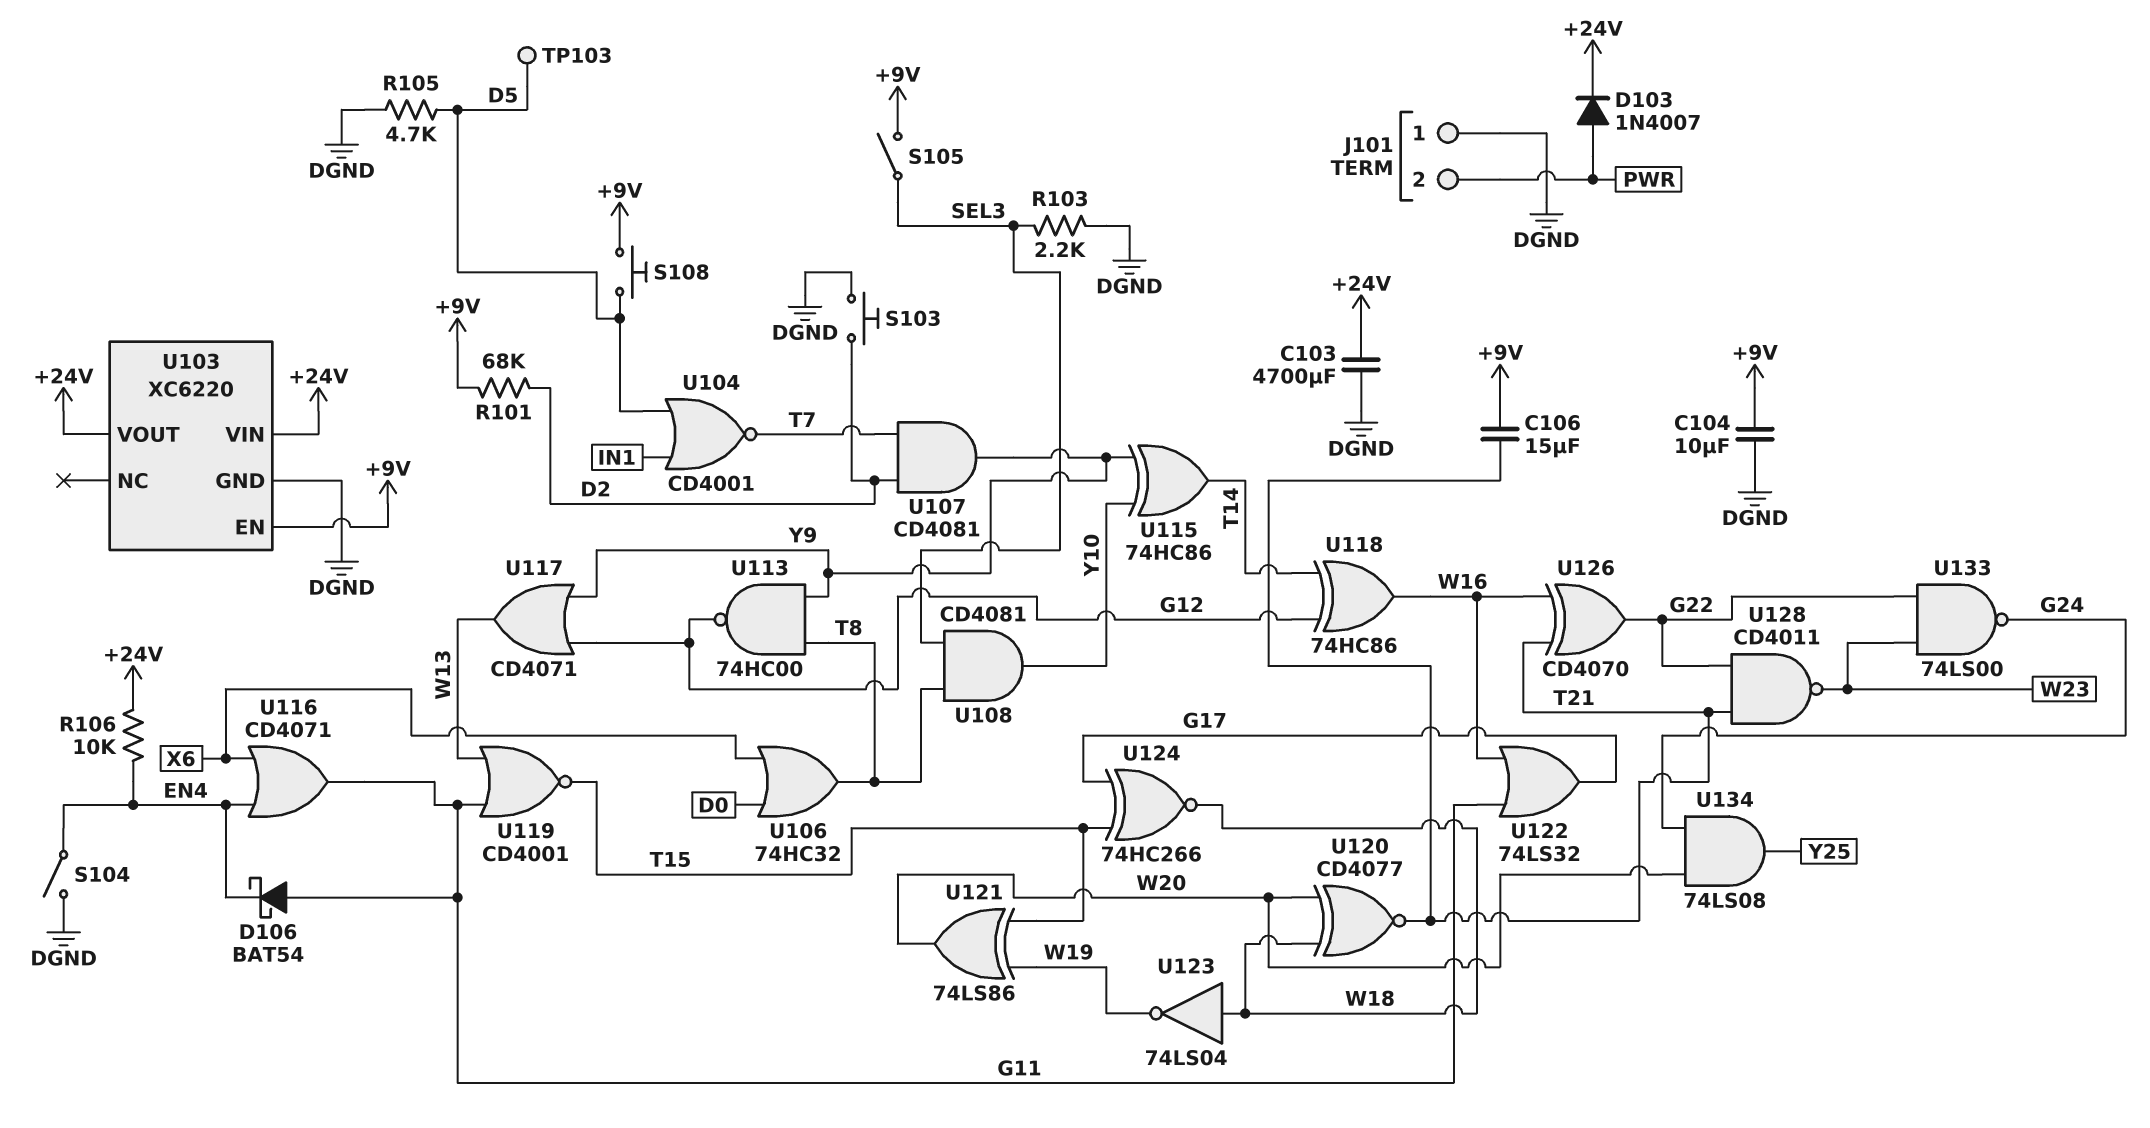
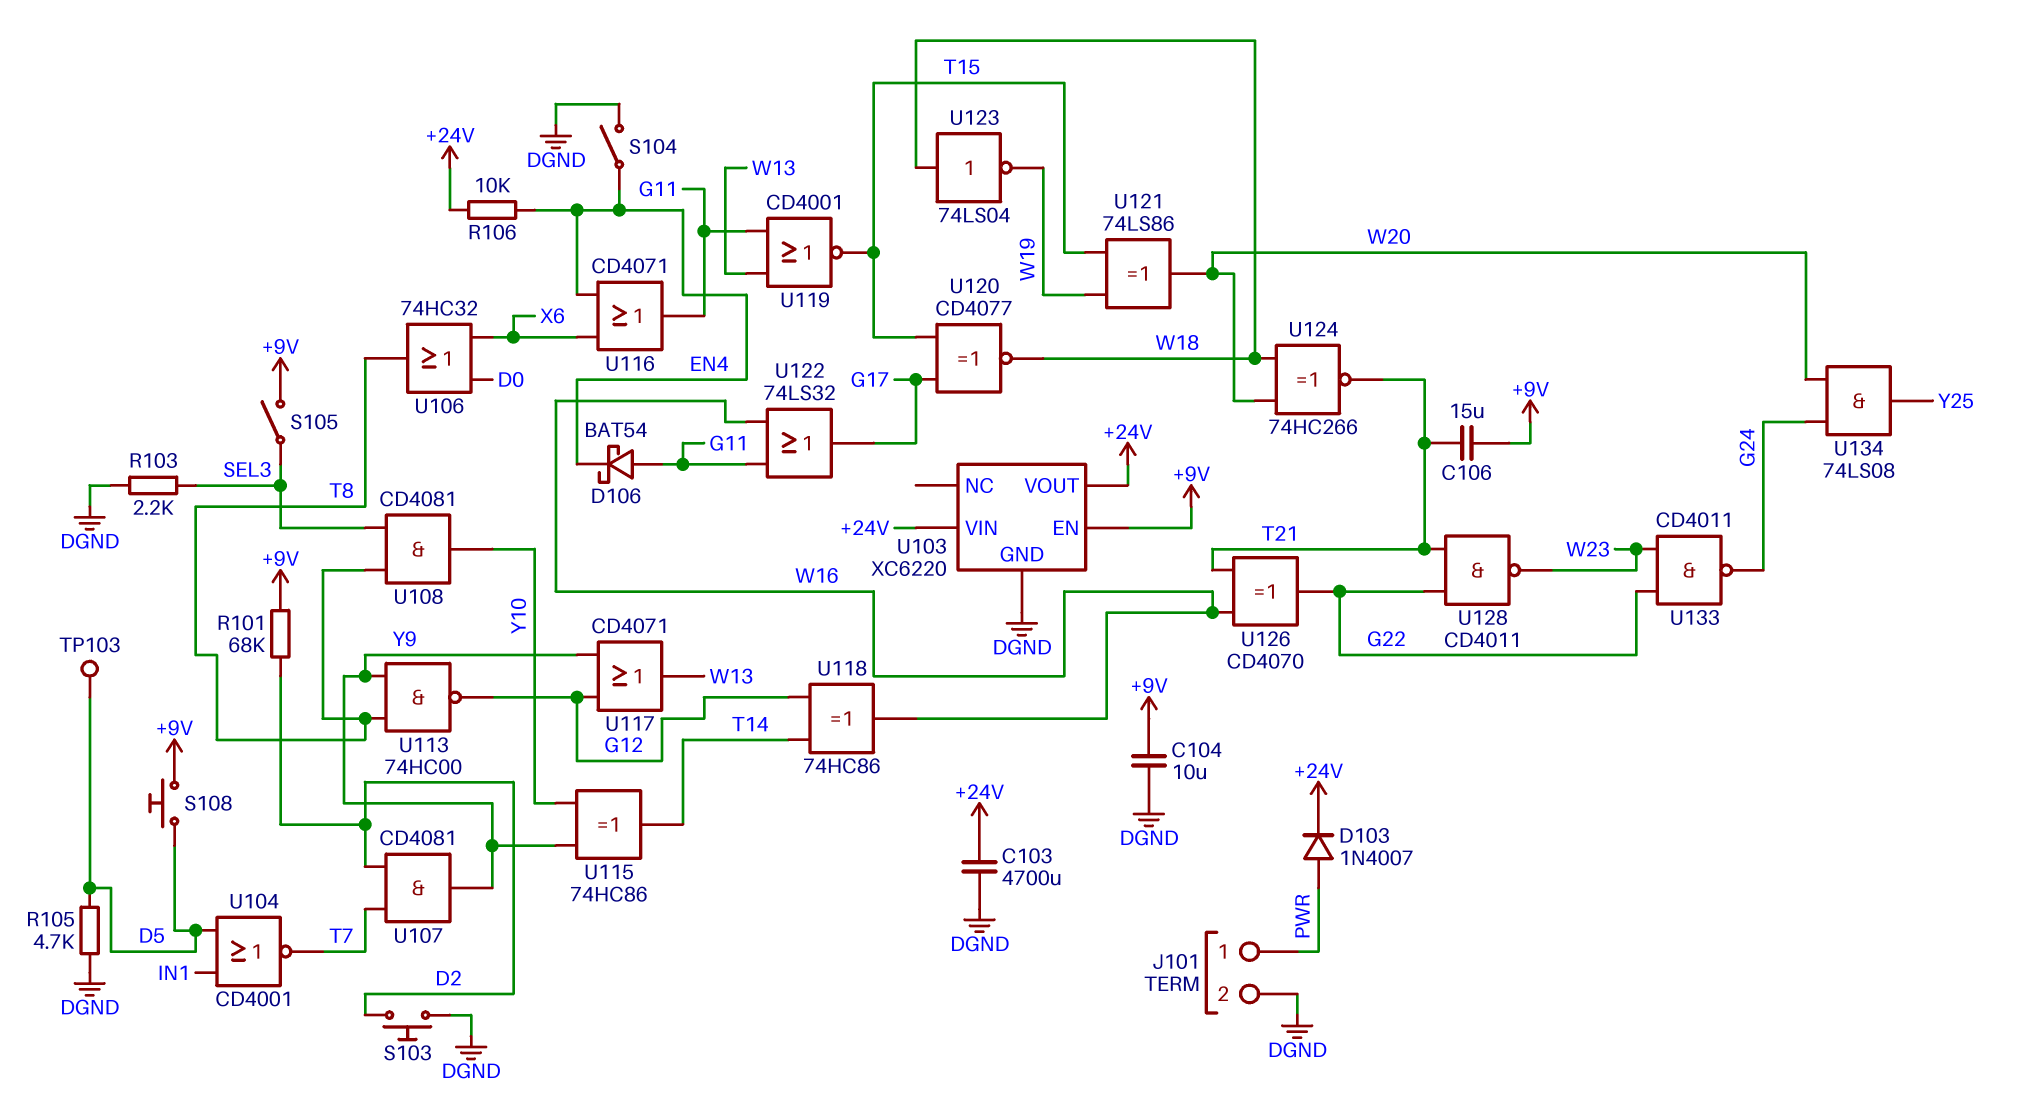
J101 pin 1: DGND -> PWR
J101 pin 2: PWR -> DGND
U120: XNOR CD4077 (in W18, in W20, out T21) -> XNOR CD4077 (in G17, in T15, out W18)
U124: XNOR 74HC266 (in G17, in T15, out W18) -> XNOR 74HC266 (in W18, in W20, out T21)
U133: NAND 74LS00 (in G22, in W23, out G24) -> NAND CD4011 (in G22, in W23, out G24)

